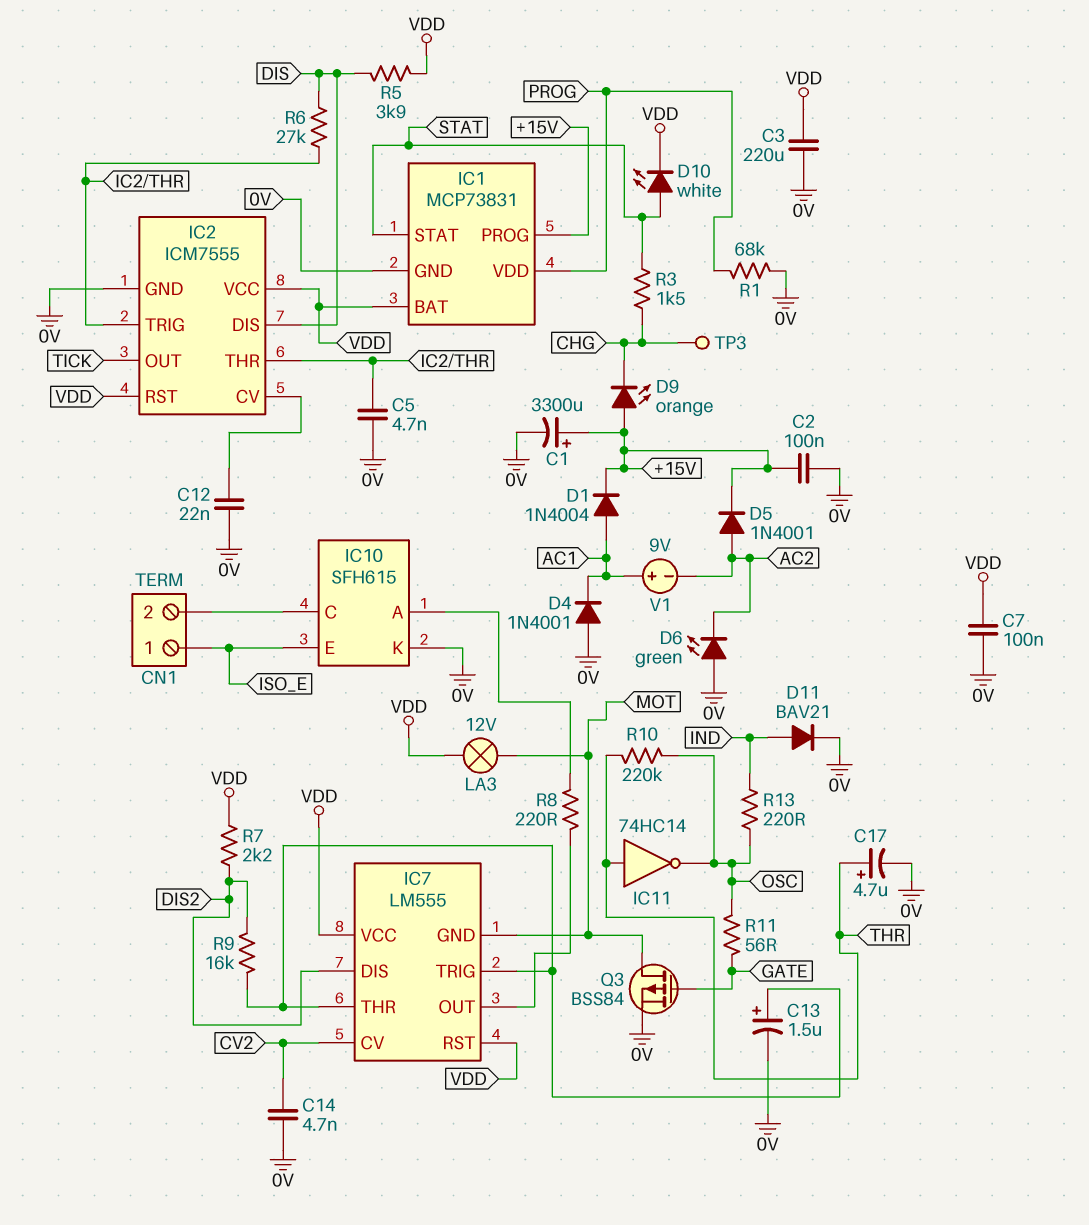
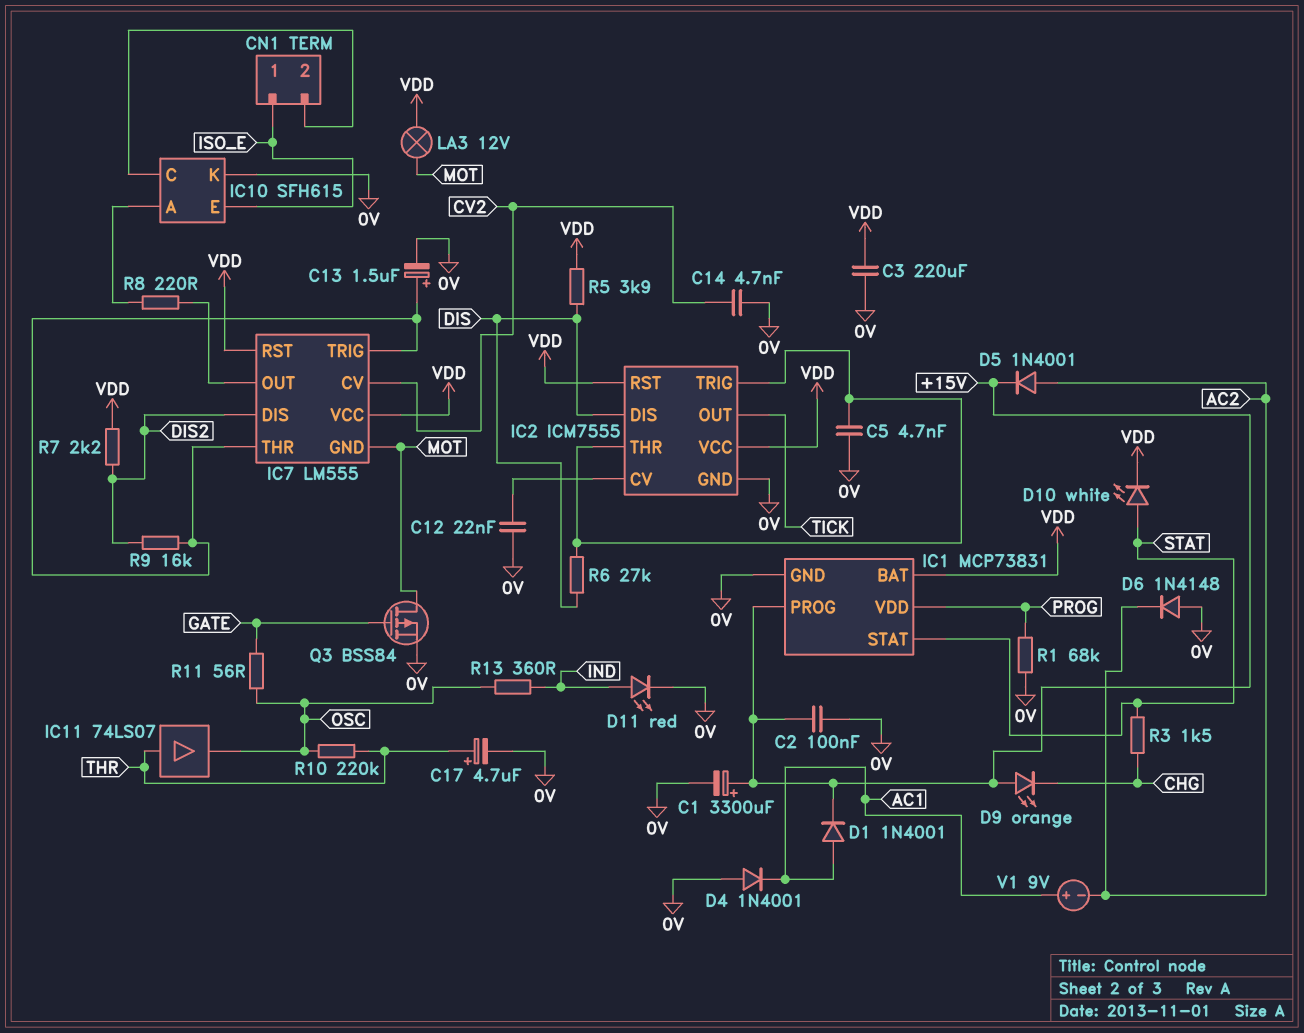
C7: 100nF (0V, VDD) -> none
D1: diode 1N4004 (A AC1, K +15V) -> diode 1N4001 (A AC1, K +15V)
D6: LED green (A 0V, K AC2) -> diode 1N4148 (A 0V, K AC2)
D11: diode BAV21 (A IND, K 0V) -> LED red (A IND, K 0V)
IC11: NOT 74HC14 (in THR, out OSC) -> buffer 74LS07 (in THR, out OSC)
R13: 220 (IND, OSC) -> 360 (IND, OSC)
TP3: test point (CHG) -> none

